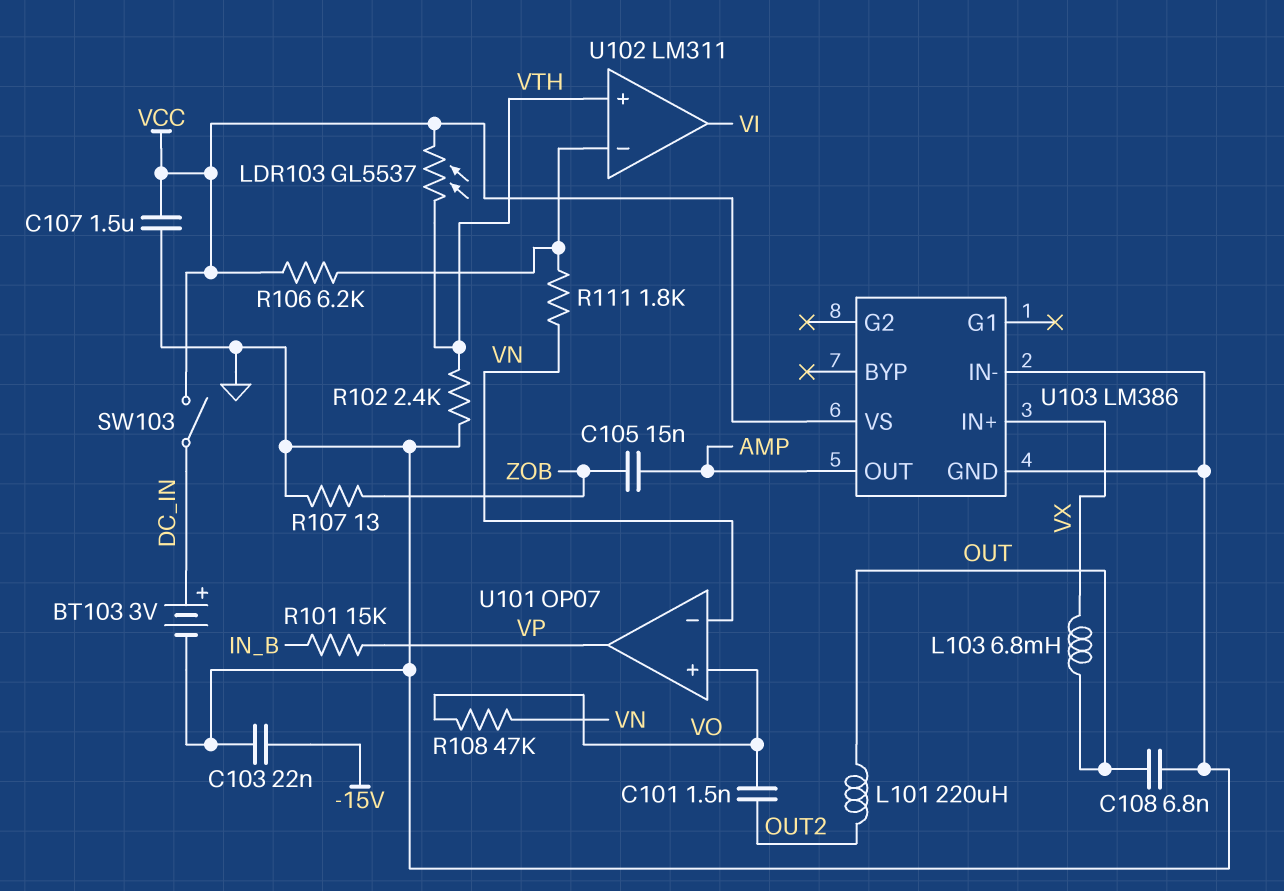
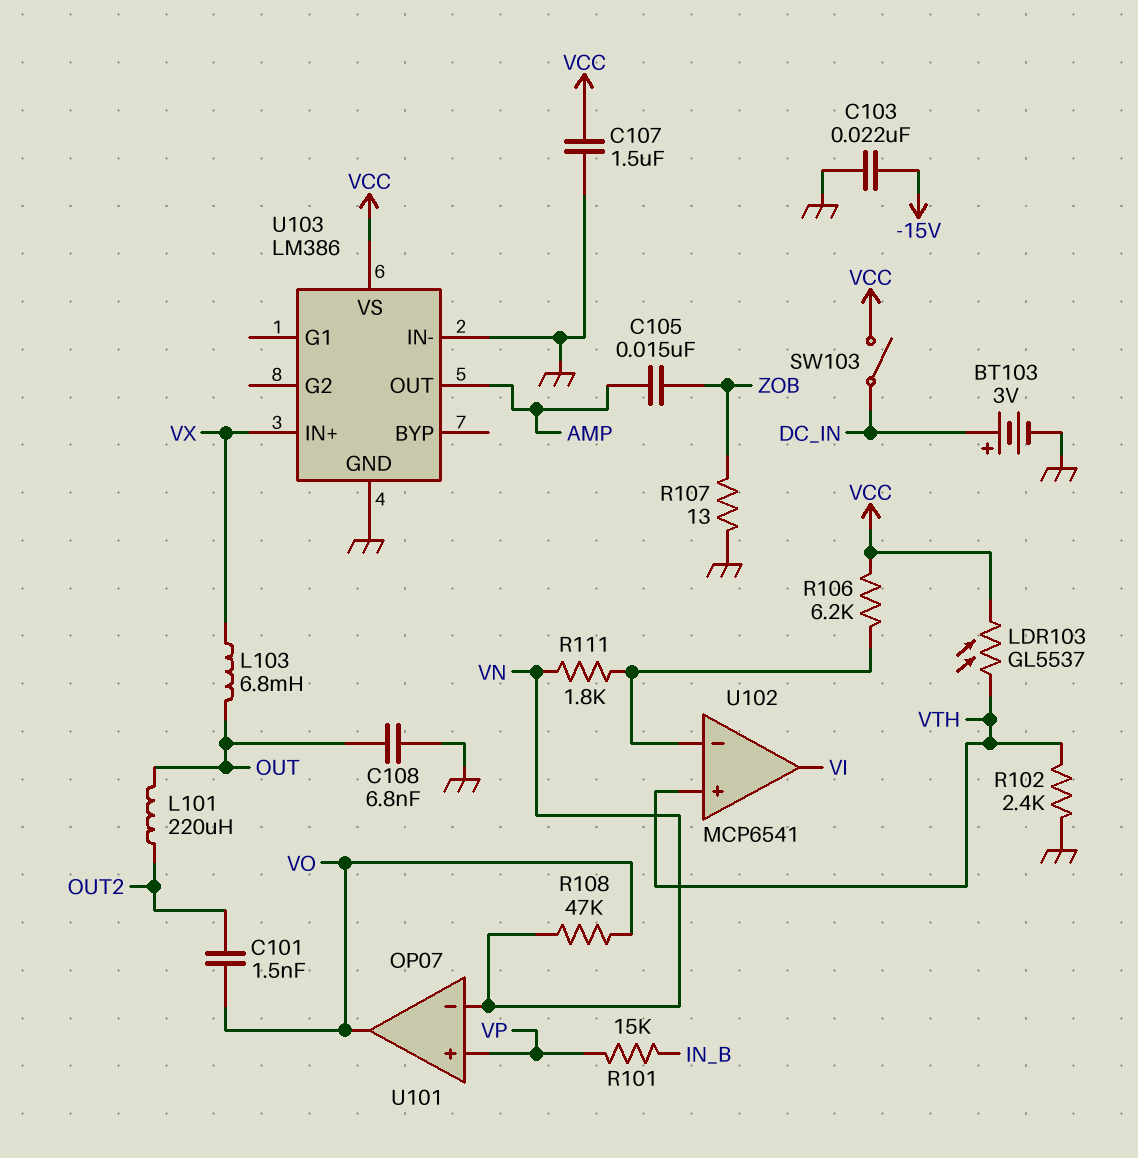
U101 pin in+: VO -> VP
U101 pin out: VP -> VO
U102: LM311 -> MCP6541

